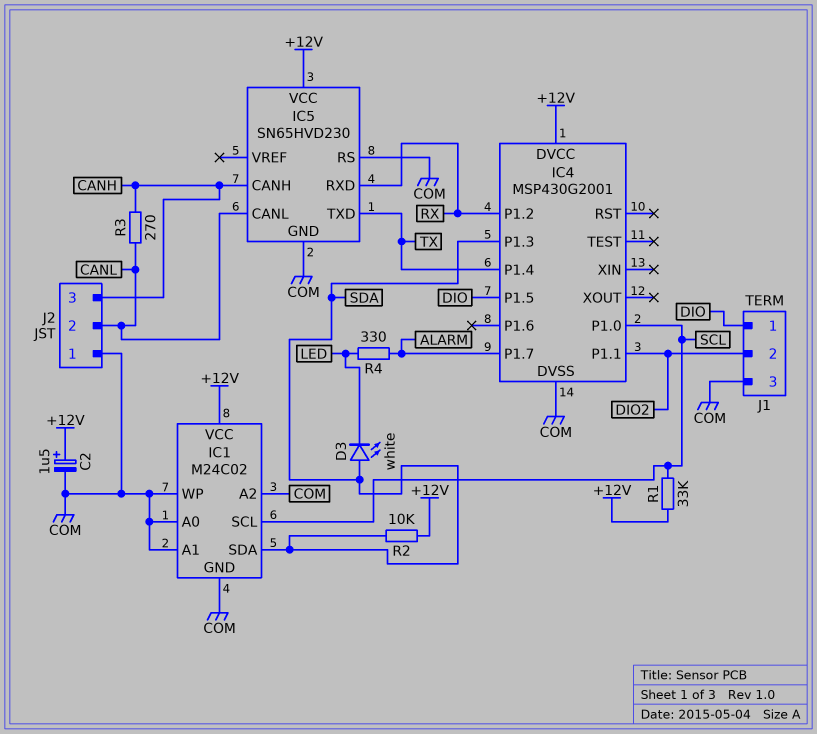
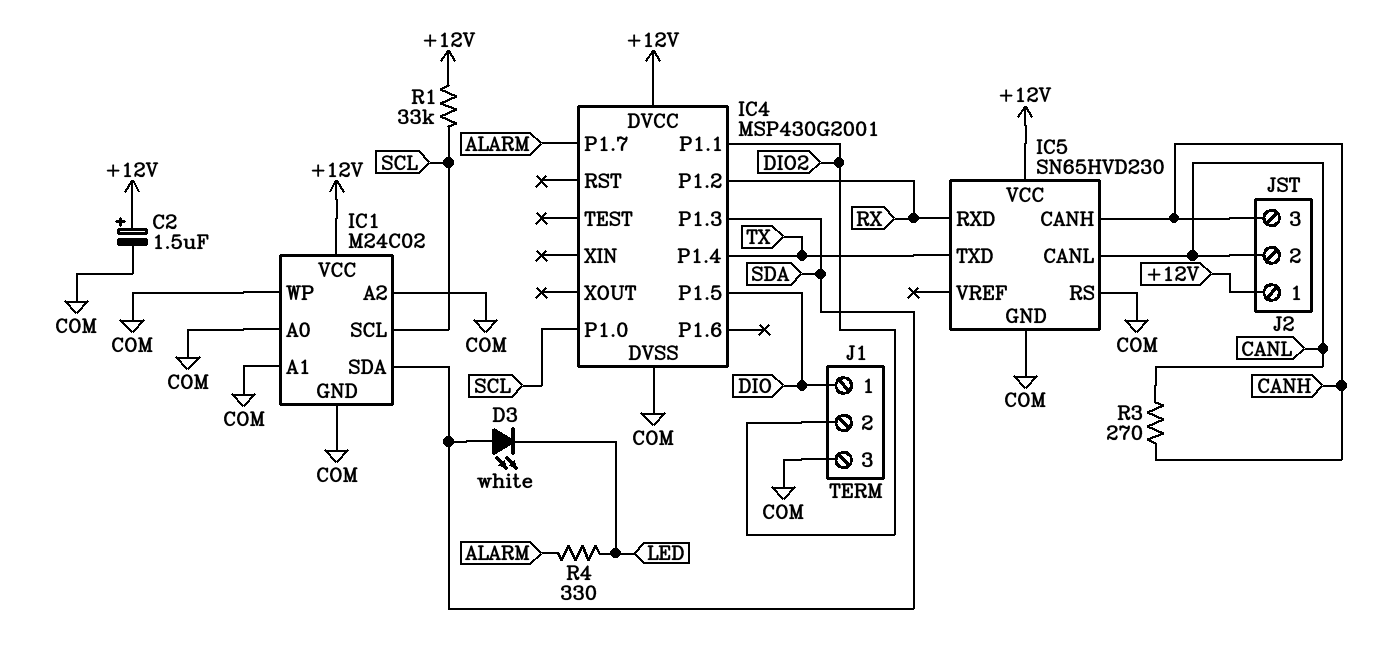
J2 pin 1: COM -> +12V
R2: 10k (+12V, SDA) -> none

